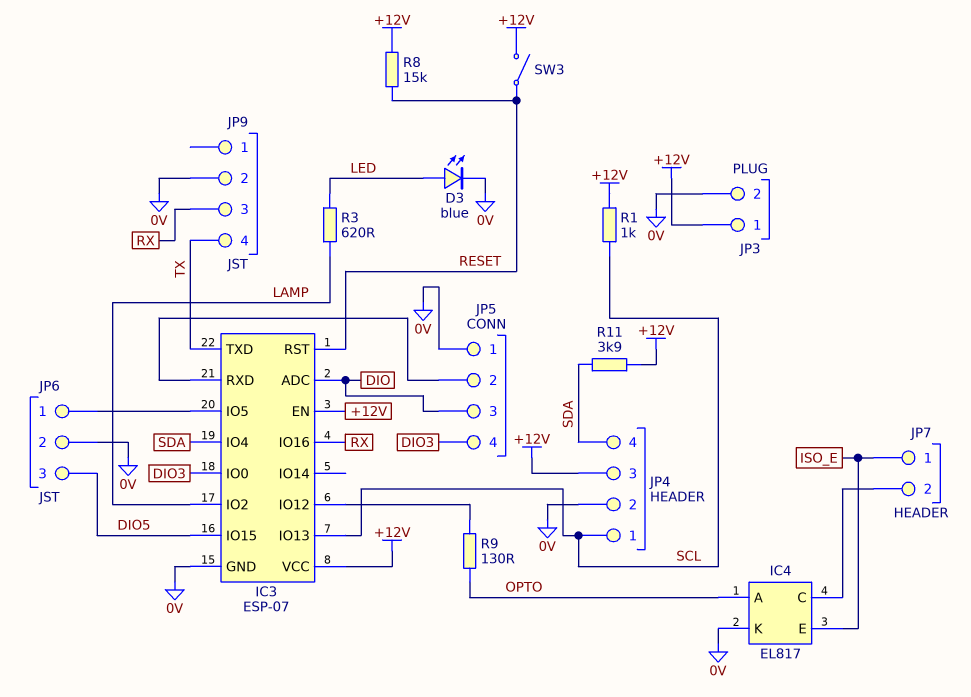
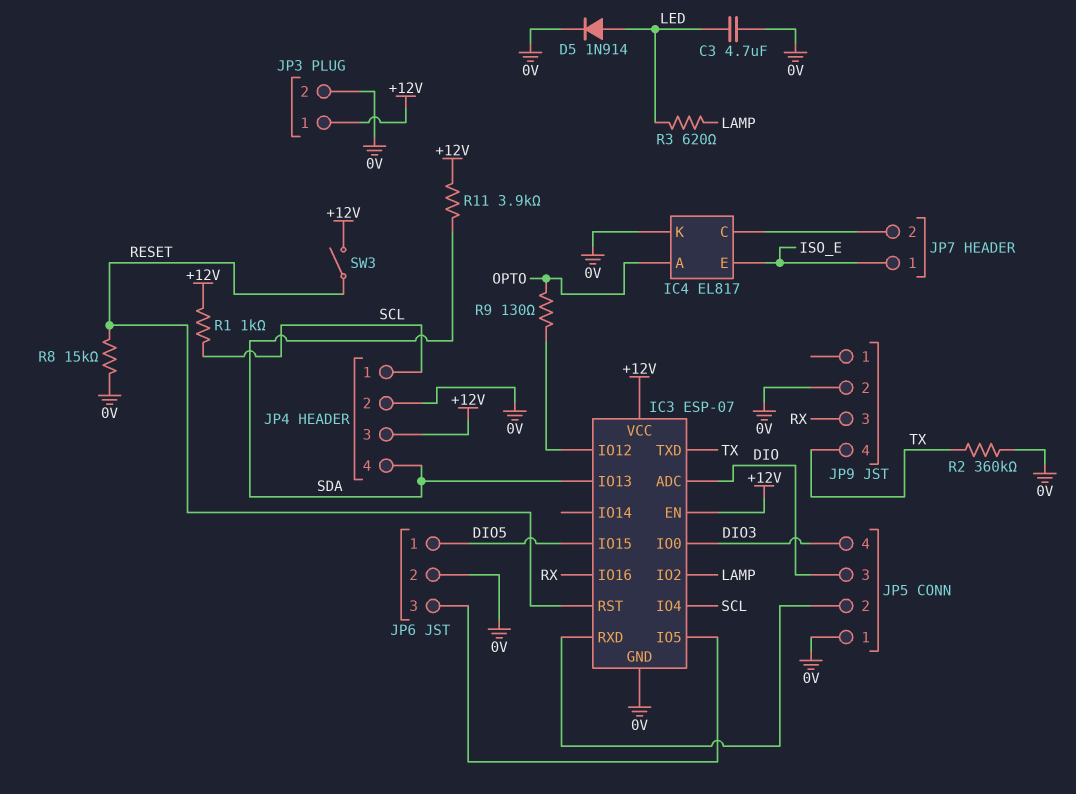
C3: none -> 4.7uF (0V, LED)
D3: LED blue (A LED, K 0V) -> none
D5: none -> diode 1N914 (A LED, K 0V)
IC3 pin IO4: SDA -> SCL
IC3 pin IO13: SCL -> SDA
JP6 pin 1: IC3/IO5 -> DIO5
JP6 pin 3: DIO5 -> IC3/IO5
R2: none -> 360k (0V, TX)
R8: 15k (+12V, RESET) -> 15k (0V, RESET)

